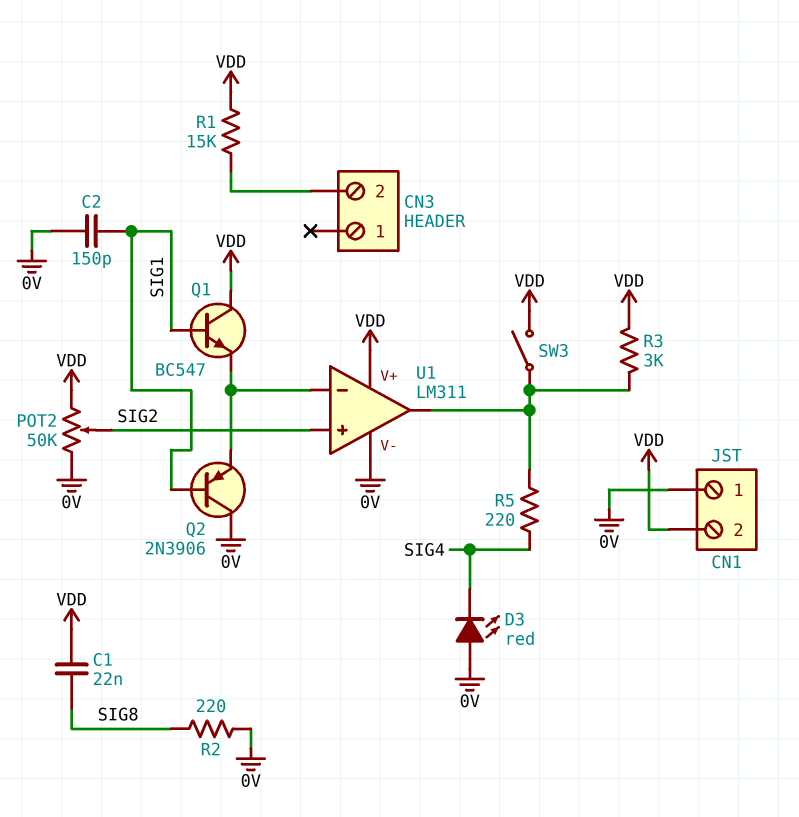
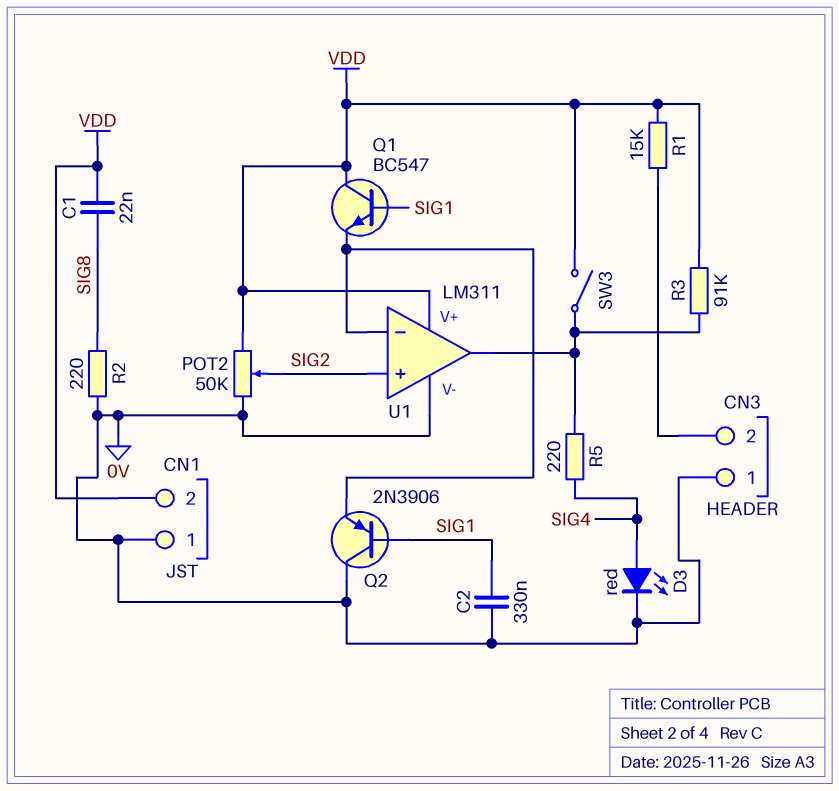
C2: 150pF (0V, SIG1) -> 330nF (0V, SIG1)
CN3 pin 1: none -> 0V
D3: LED red (A 0V, K SIG4) -> LED red (A SIG4, K 0V)
R3: 3k (U1/out, VDD) -> 91k (U1/out, VDD)

